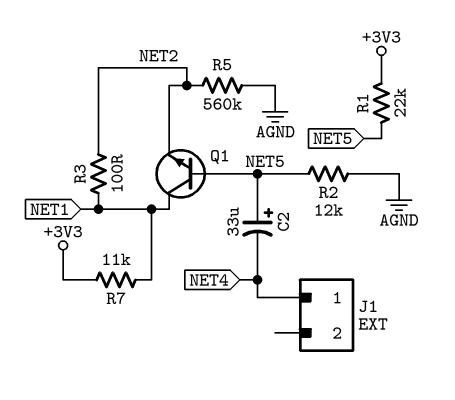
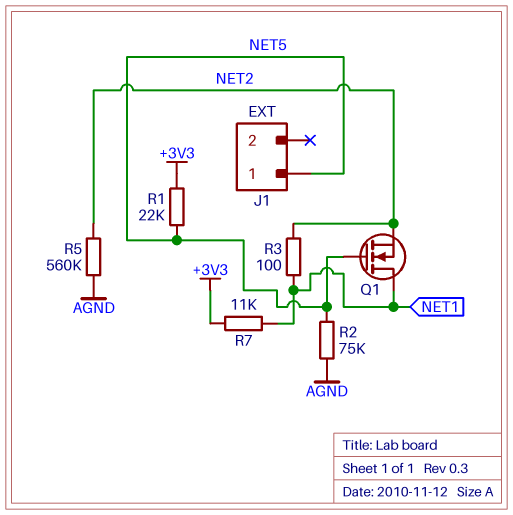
C2: 33uF (plus NET5, minus NET4) -> none
J1 pin 1: NET4 -> NET5
Q1: NPN (B NET5, C NET1, E NET2) -> NMOS (G NET5, D NET1, S NET2)
R2: 12k (AGND, NET5) -> 75k (AGND, NET5)

